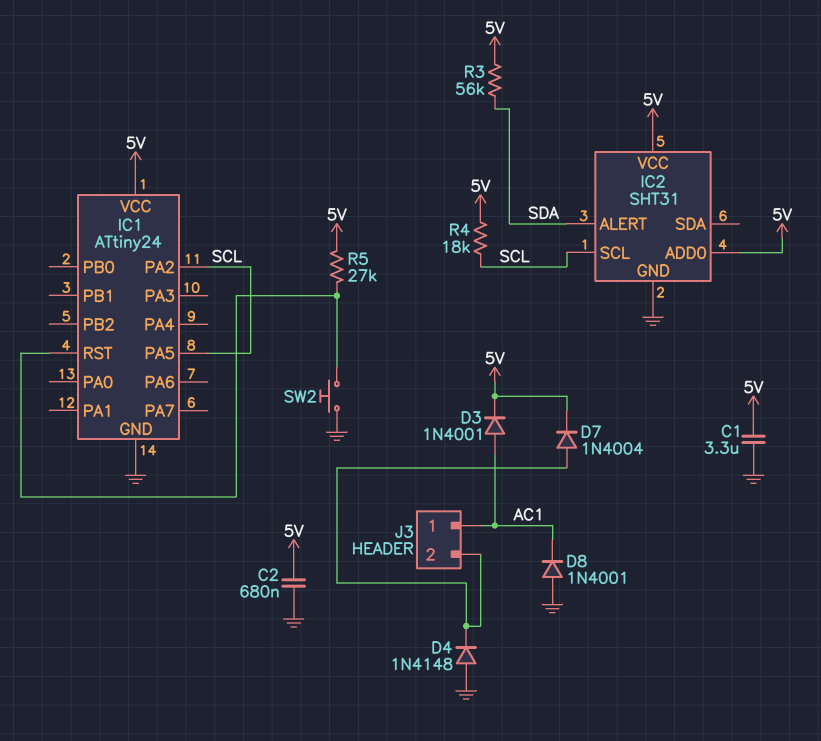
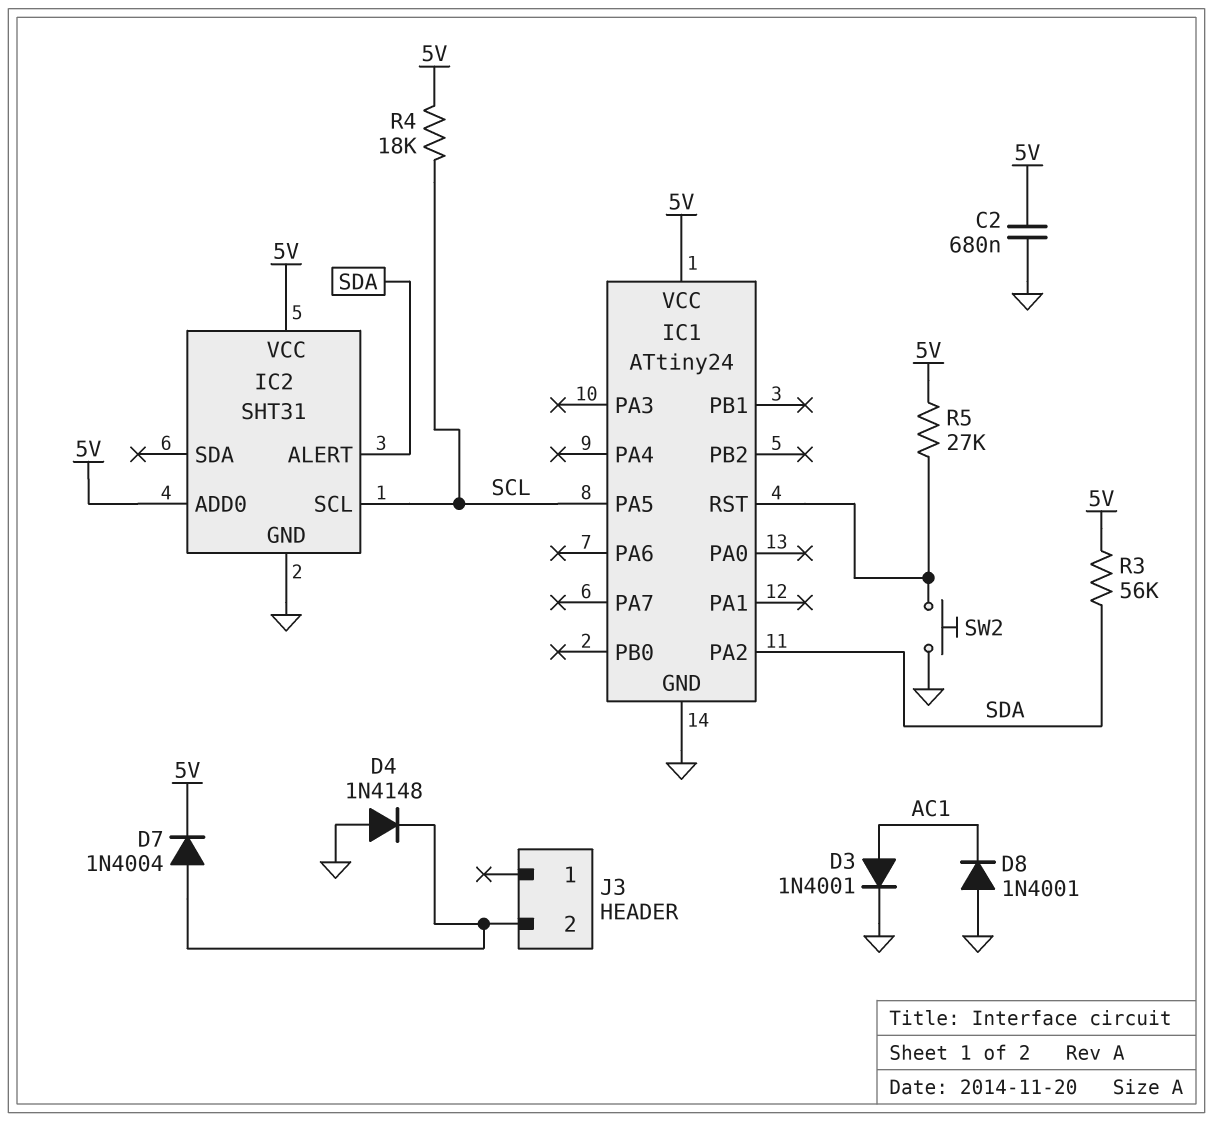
C1: 3.3uF (5V, GND) -> none
D3: diode 1N4001 (A AC1, K 5V) -> diode 1N4001 (A AC1, K GND)
IC1 pin PA2: SCL -> SDA
J3 pin 1: AC1 -> none

